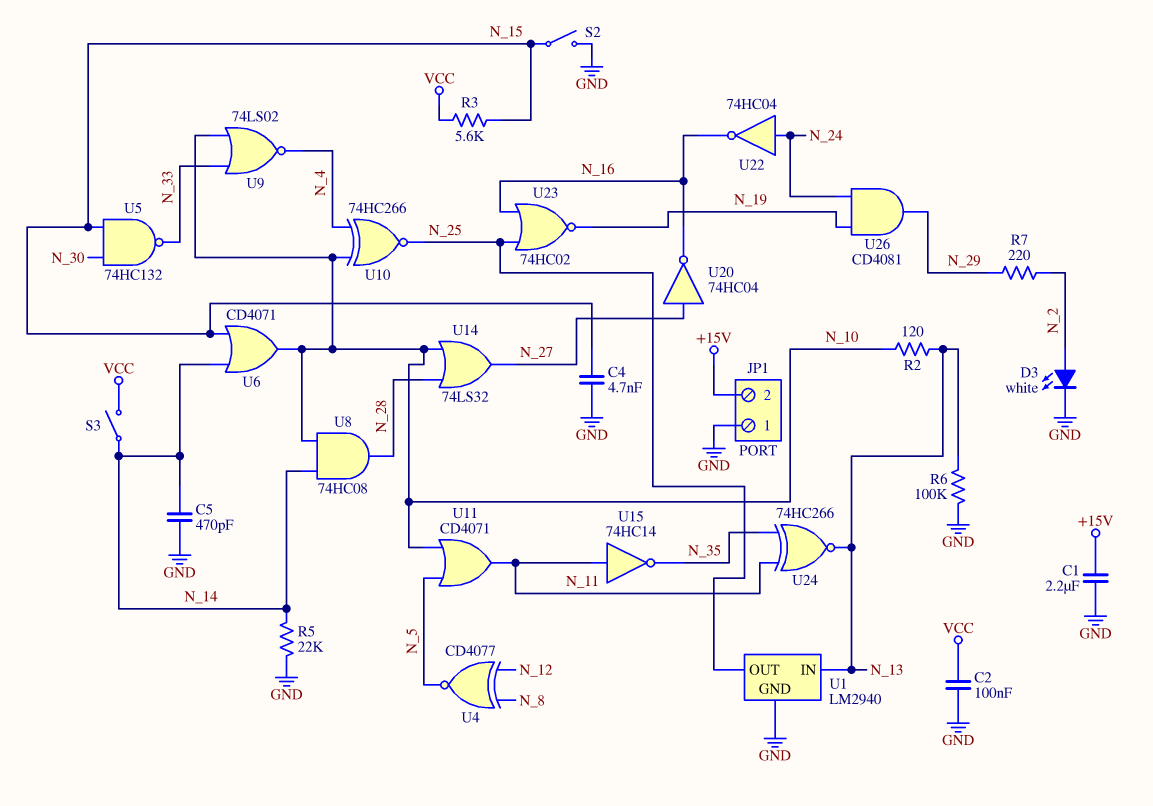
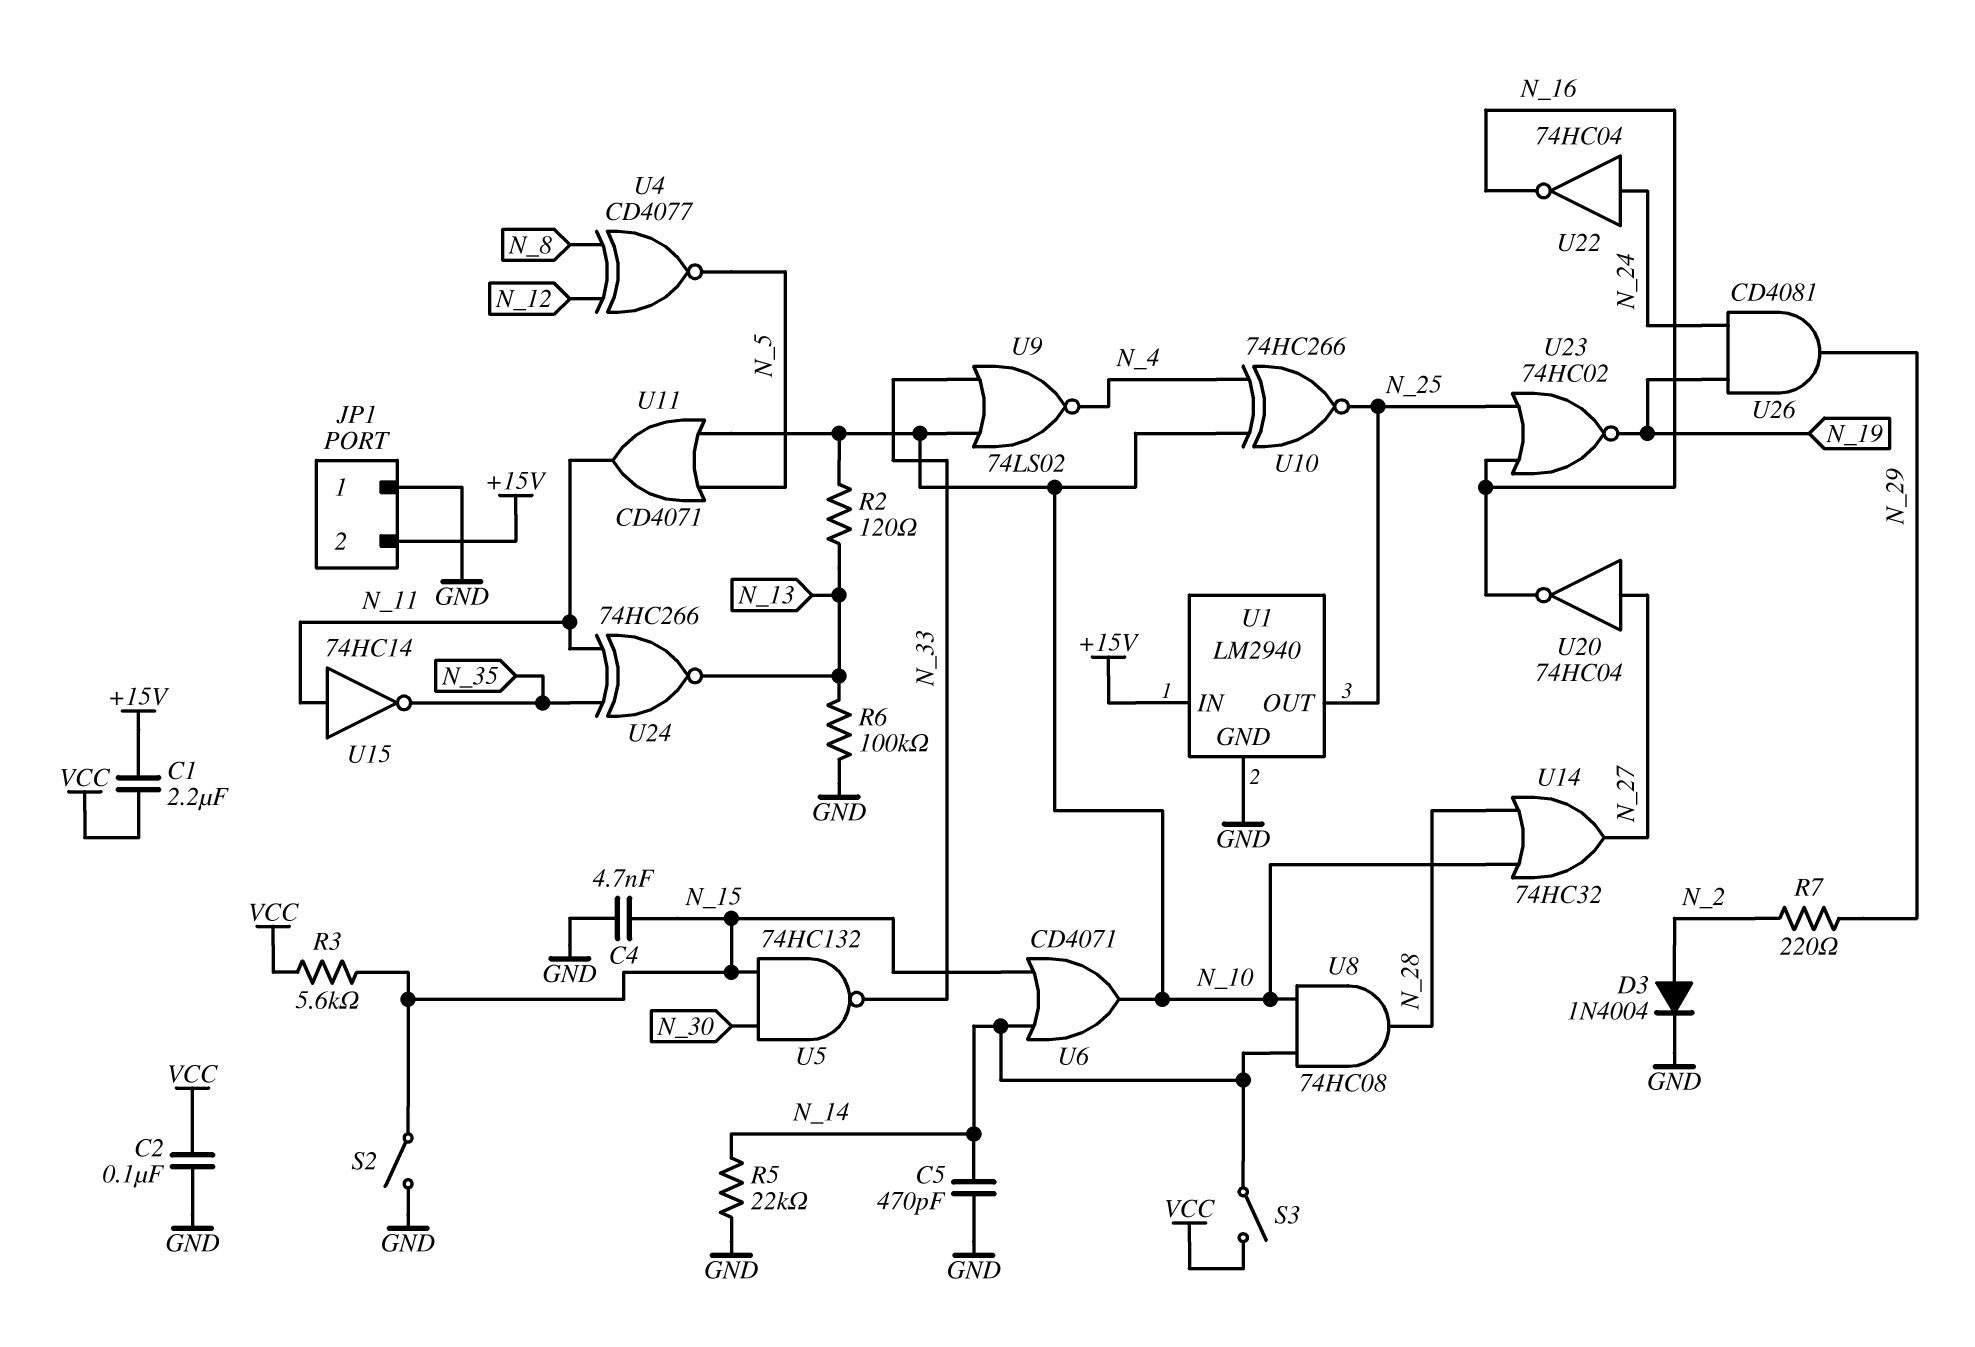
C1: 2.2uF (+15V, GND) -> 2.2uF (+15V, VCC)
D3: LED white (A N_2, K GND) -> diode 1N4004 (A N_2, K GND)
U1 pin IN: N_13 -> +15V
U14: OR 74LS32 (in N_10, in N_28, out N_27) -> OR 74HC32 (in N_10, in N_28, out N_27)

